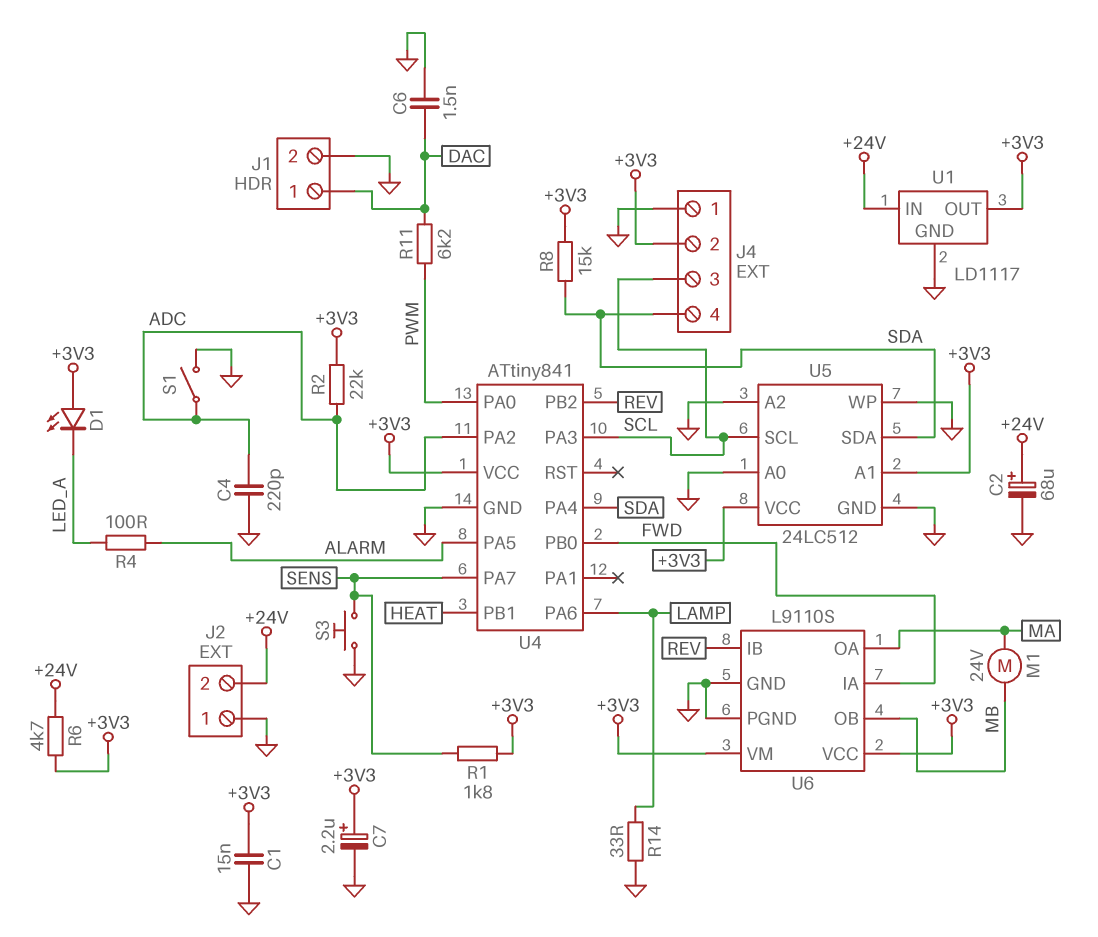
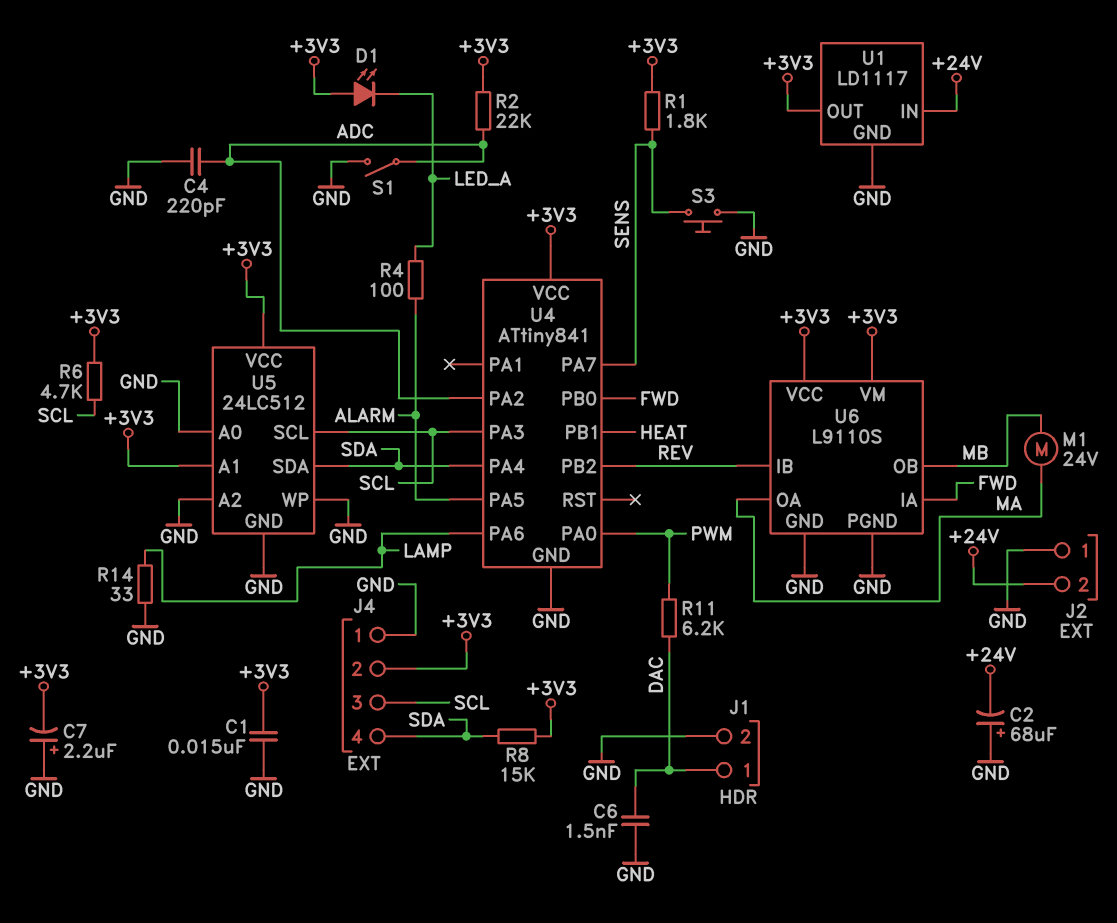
C2: 68uF (plus +24V, minus GND) -> 68uF (plus GND, minus +24V)
C7: 2.2uF (plus +3V3, minus GND) -> 2.2uF (plus GND, minus +3V3)
R6: 4.7k (+3V3, +24V) -> 4.7k (+3V3, SCL)

